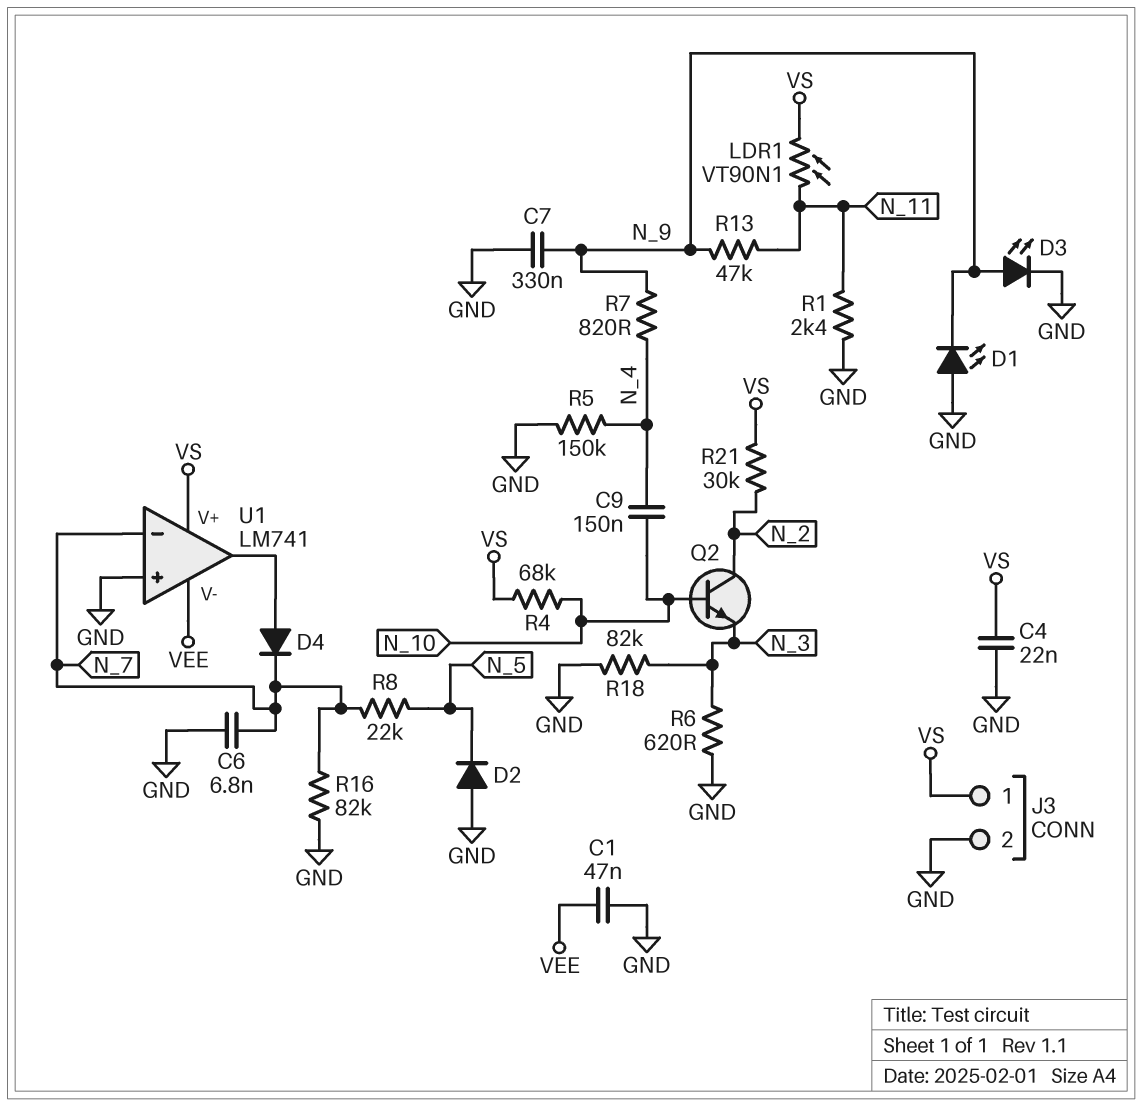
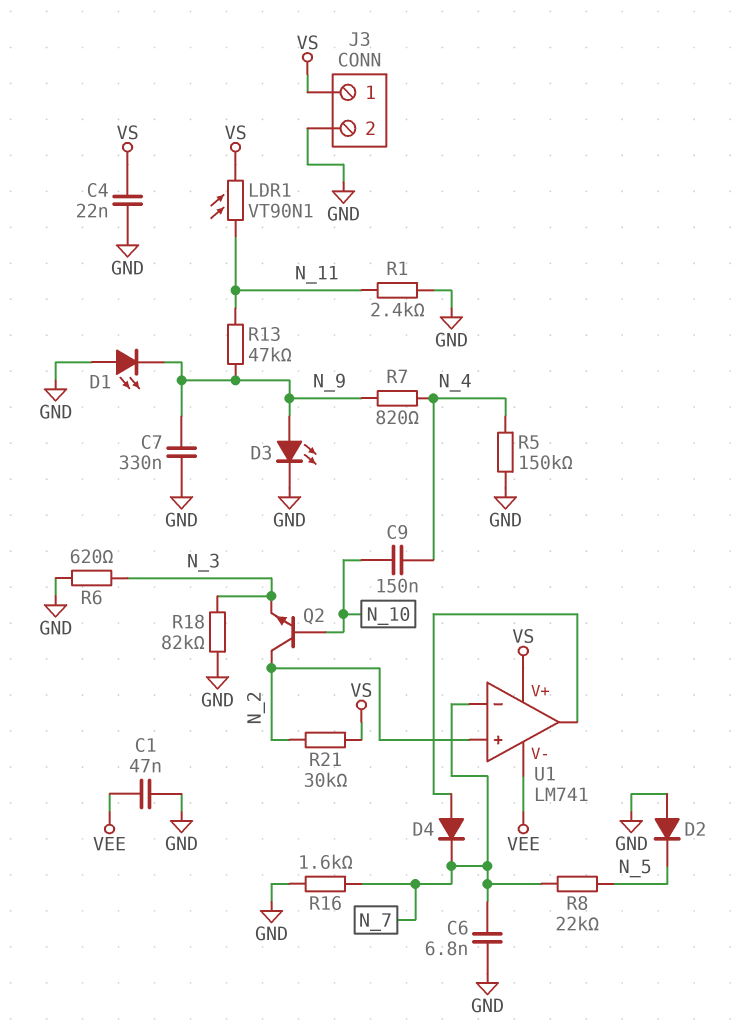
R4: 68k (N_10, VS) -> none
R16: 82k (GND, N_7) -> 1.6k (GND, N_7)
U1 pin in+: GND -> N_2

